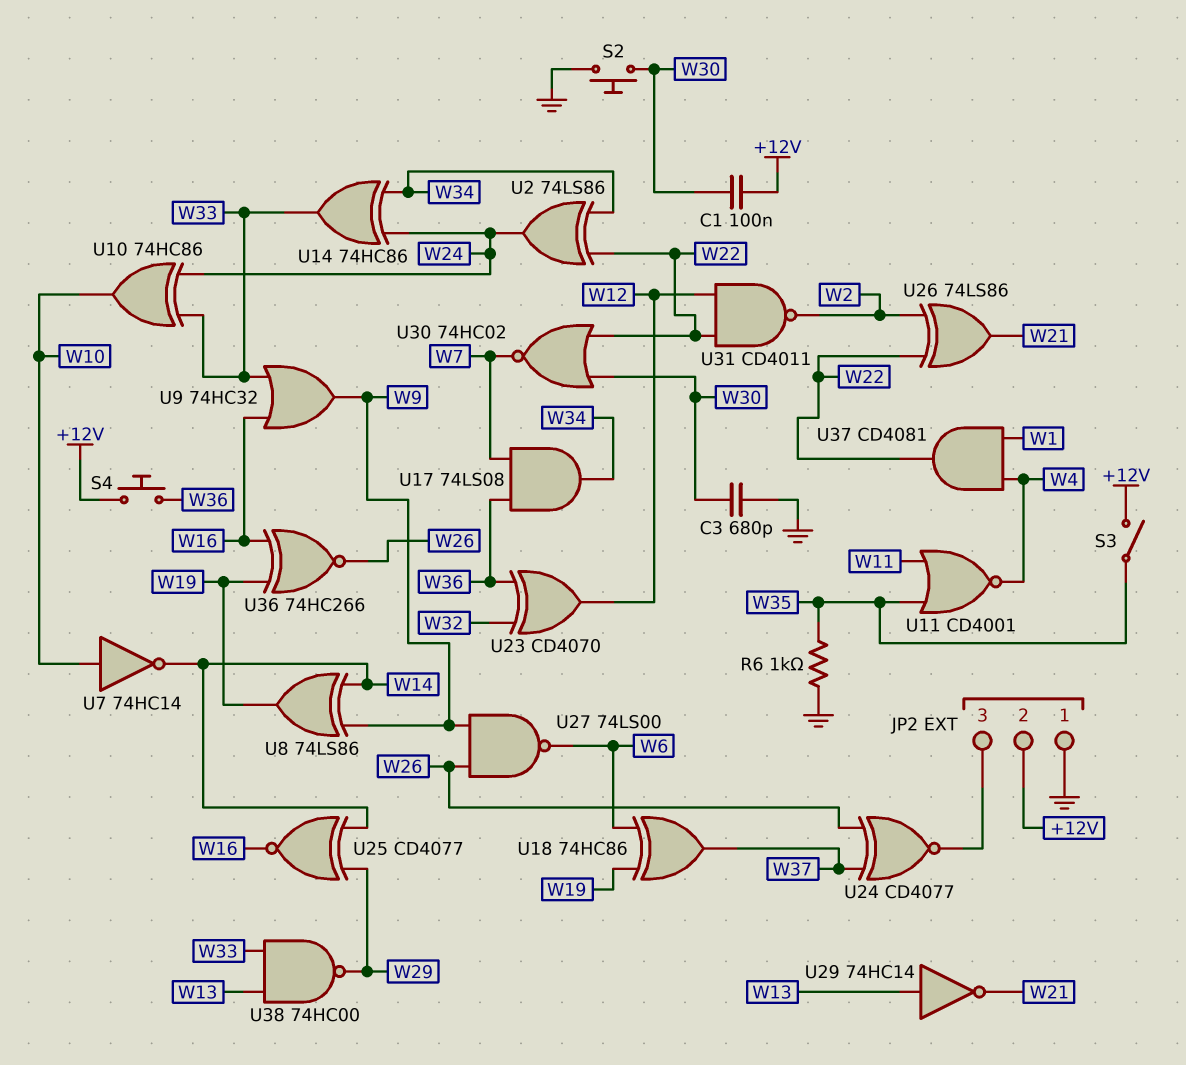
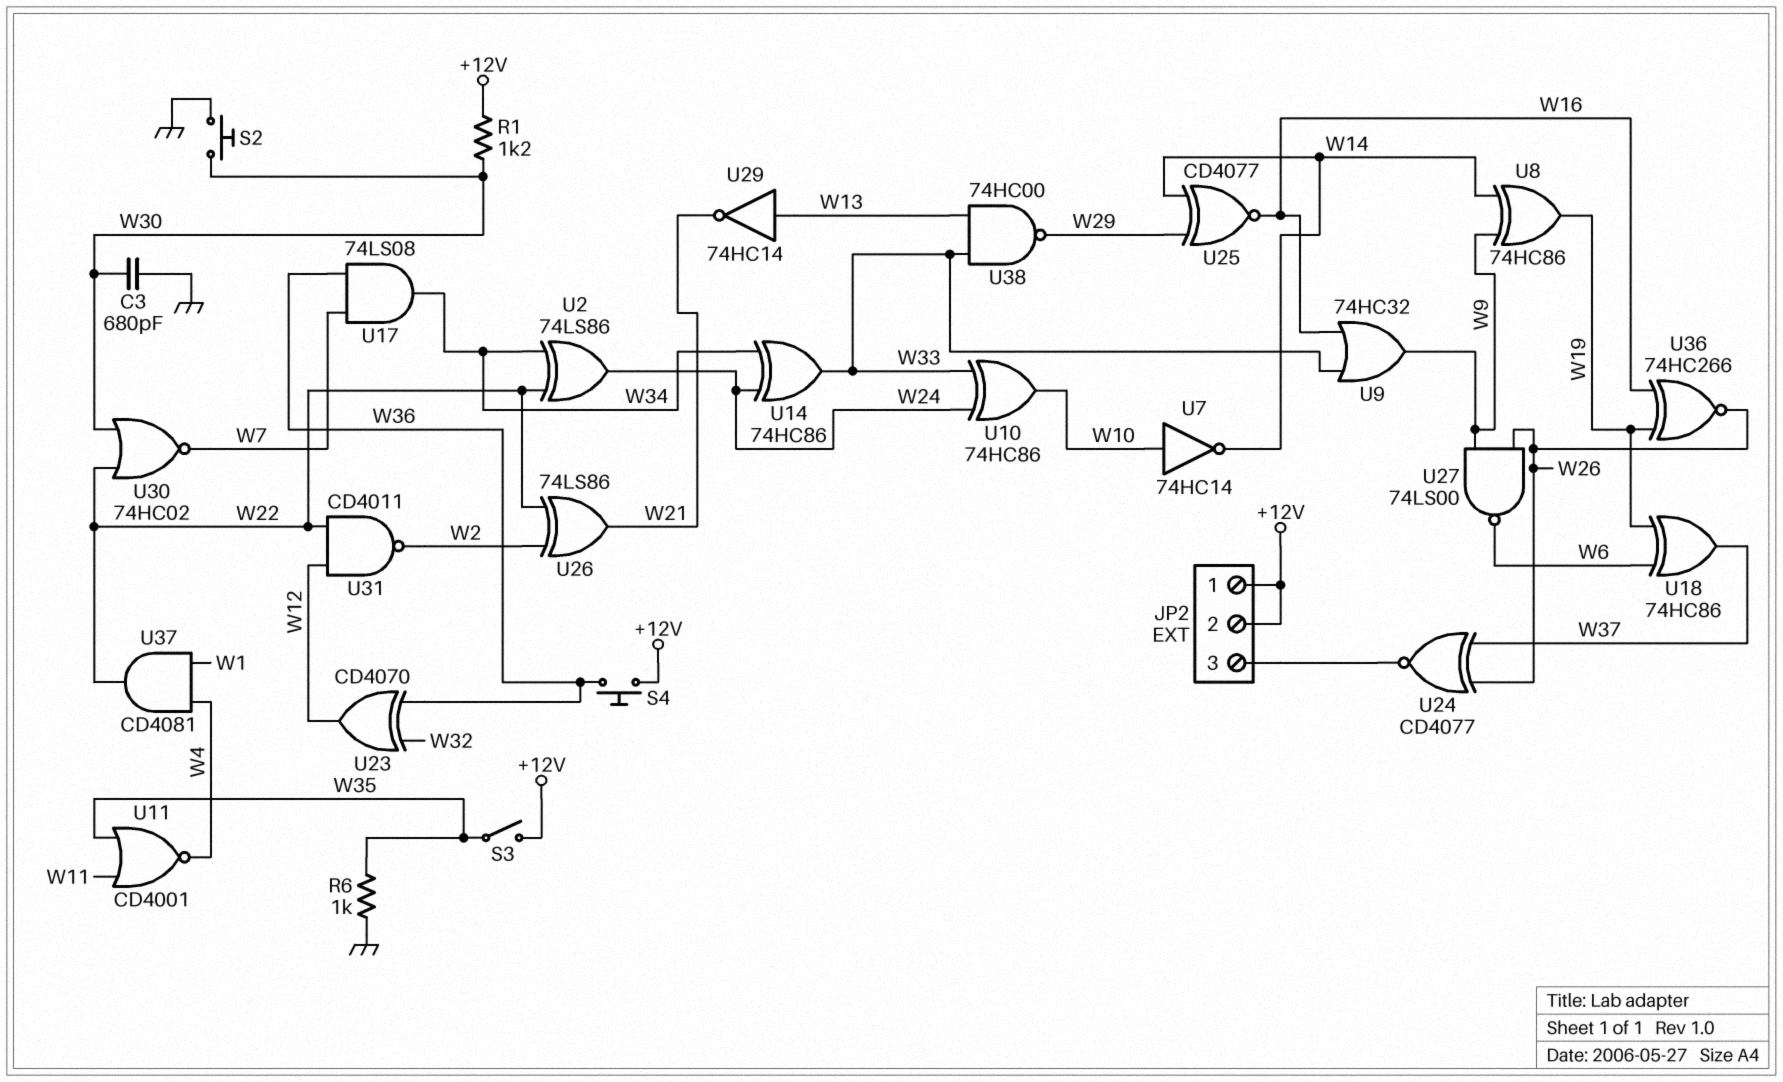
C1: 100nF (+12V, W30) -> none
JP2 pin 1: GND -> +12V
R1: none -> 1.2k (+12V, W30)
U8: XOR 74LS86 (in W9, in W14, out W19) -> XOR 74HC86 (in W9, in W14, out W19)

